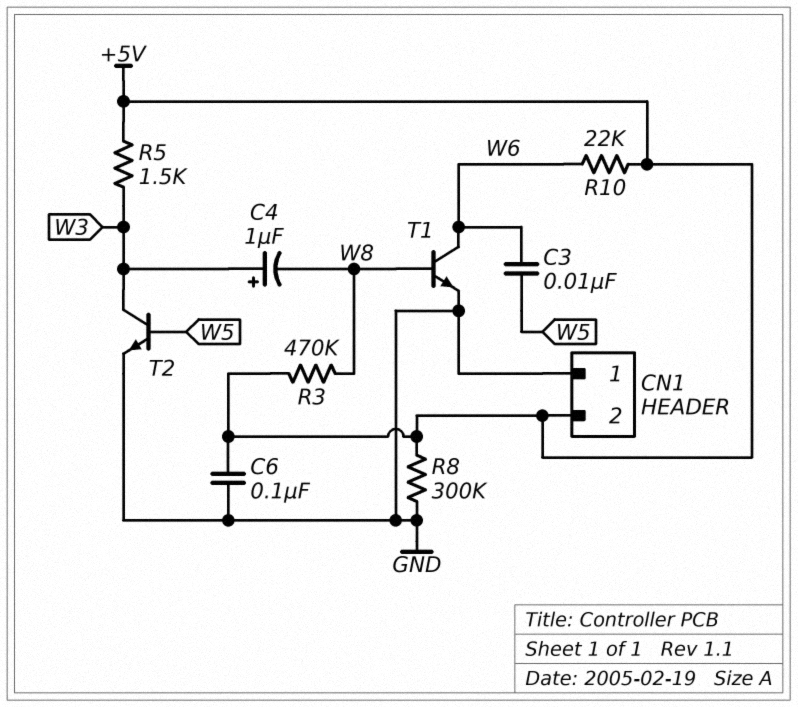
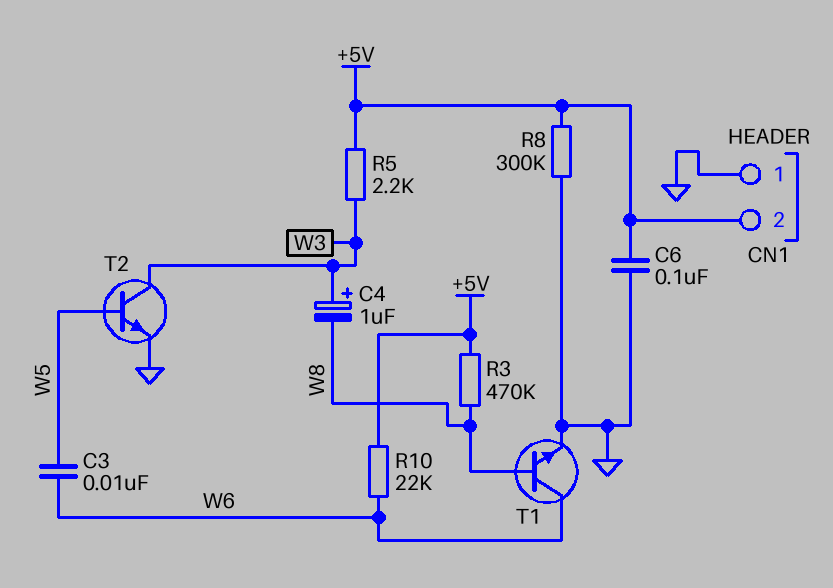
R5: 1.5k (+5V, W3) -> 2.2k (+5V, W3)

